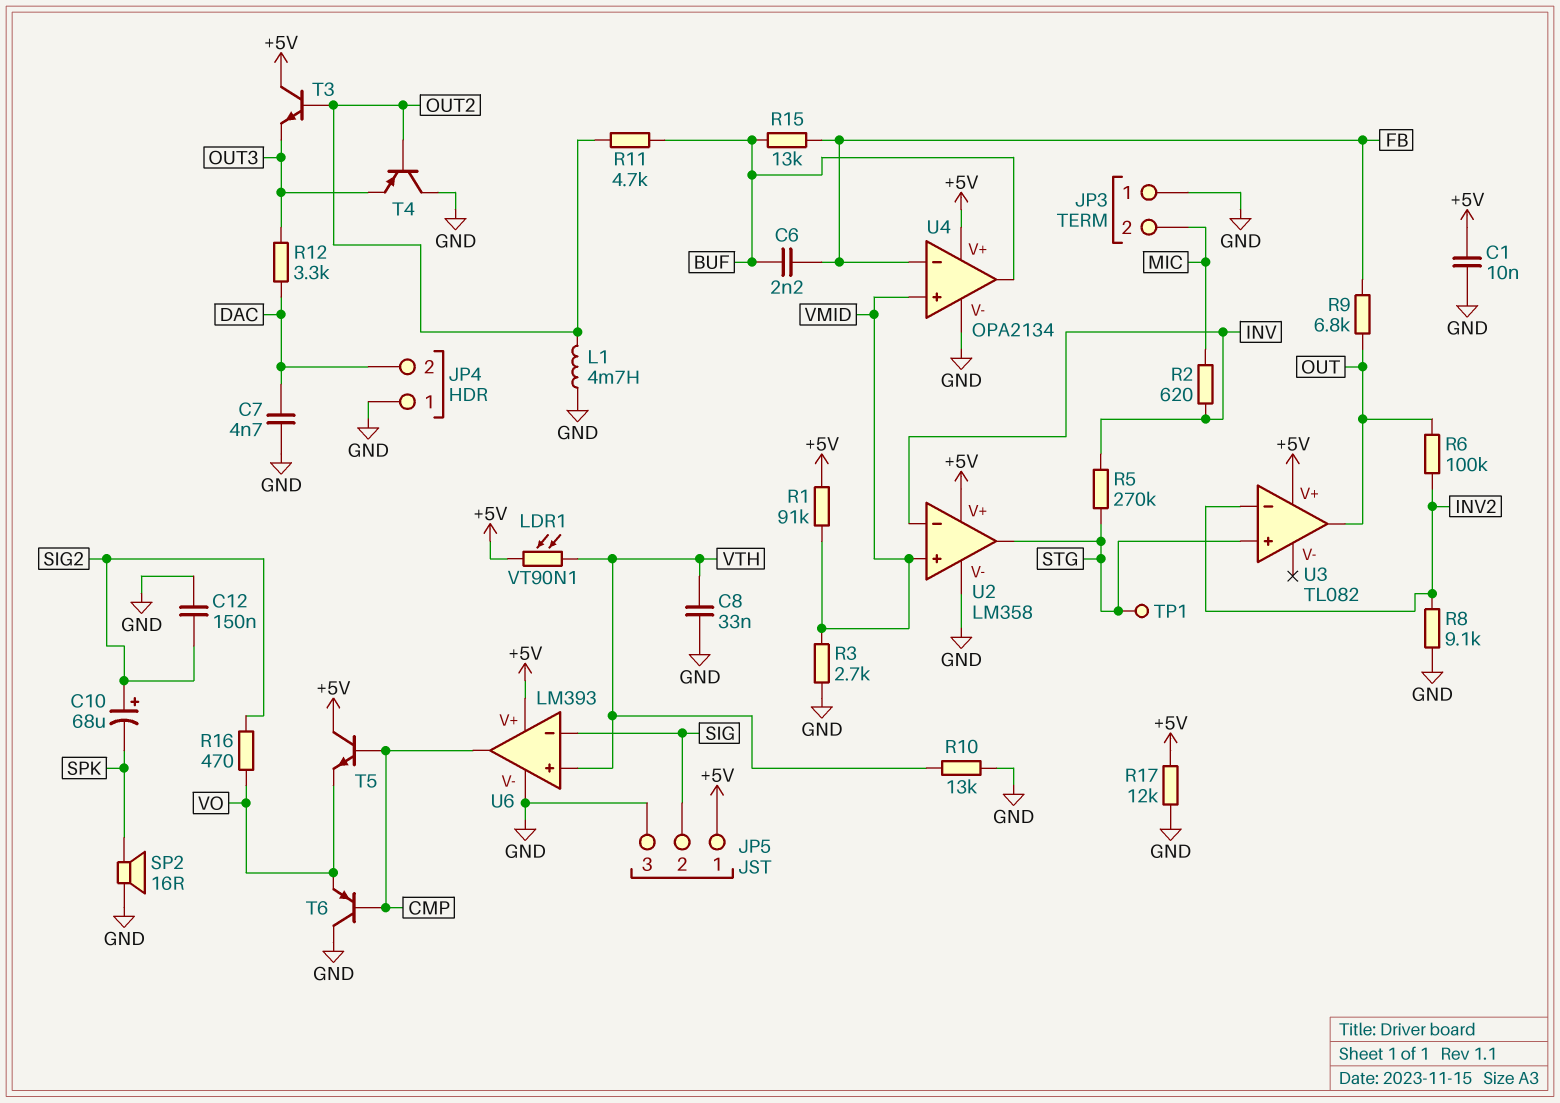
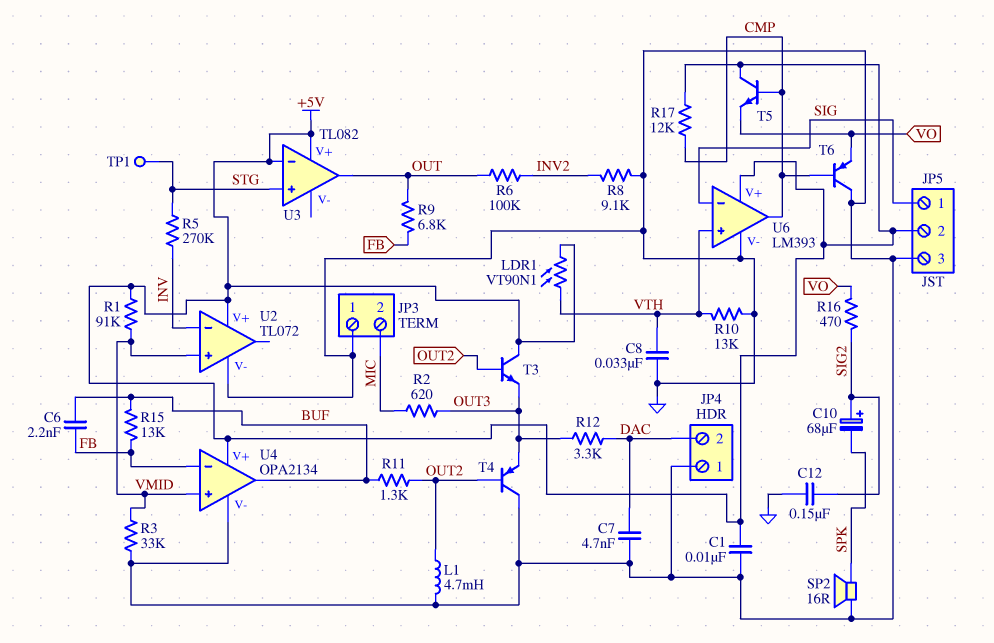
JP5 pin 1: +5V -> SIG
JP5 pin 2: SIG -> +5V
R2: 620 (INV, MIC) -> 620 (MIC, OUT3)
R3: 2.7k (GND, VMID) -> 33k (GND, VMID)
R11: 4.7k (BUF, OUT2) -> 1.3k (BUF, OUT2)
R17: 12k (+5V, GND) -> 12k (+5V, CMP)
U2: LM358 -> TL072
U2 pin out: STG -> none
U3 pin in-: INV2 -> +5V

